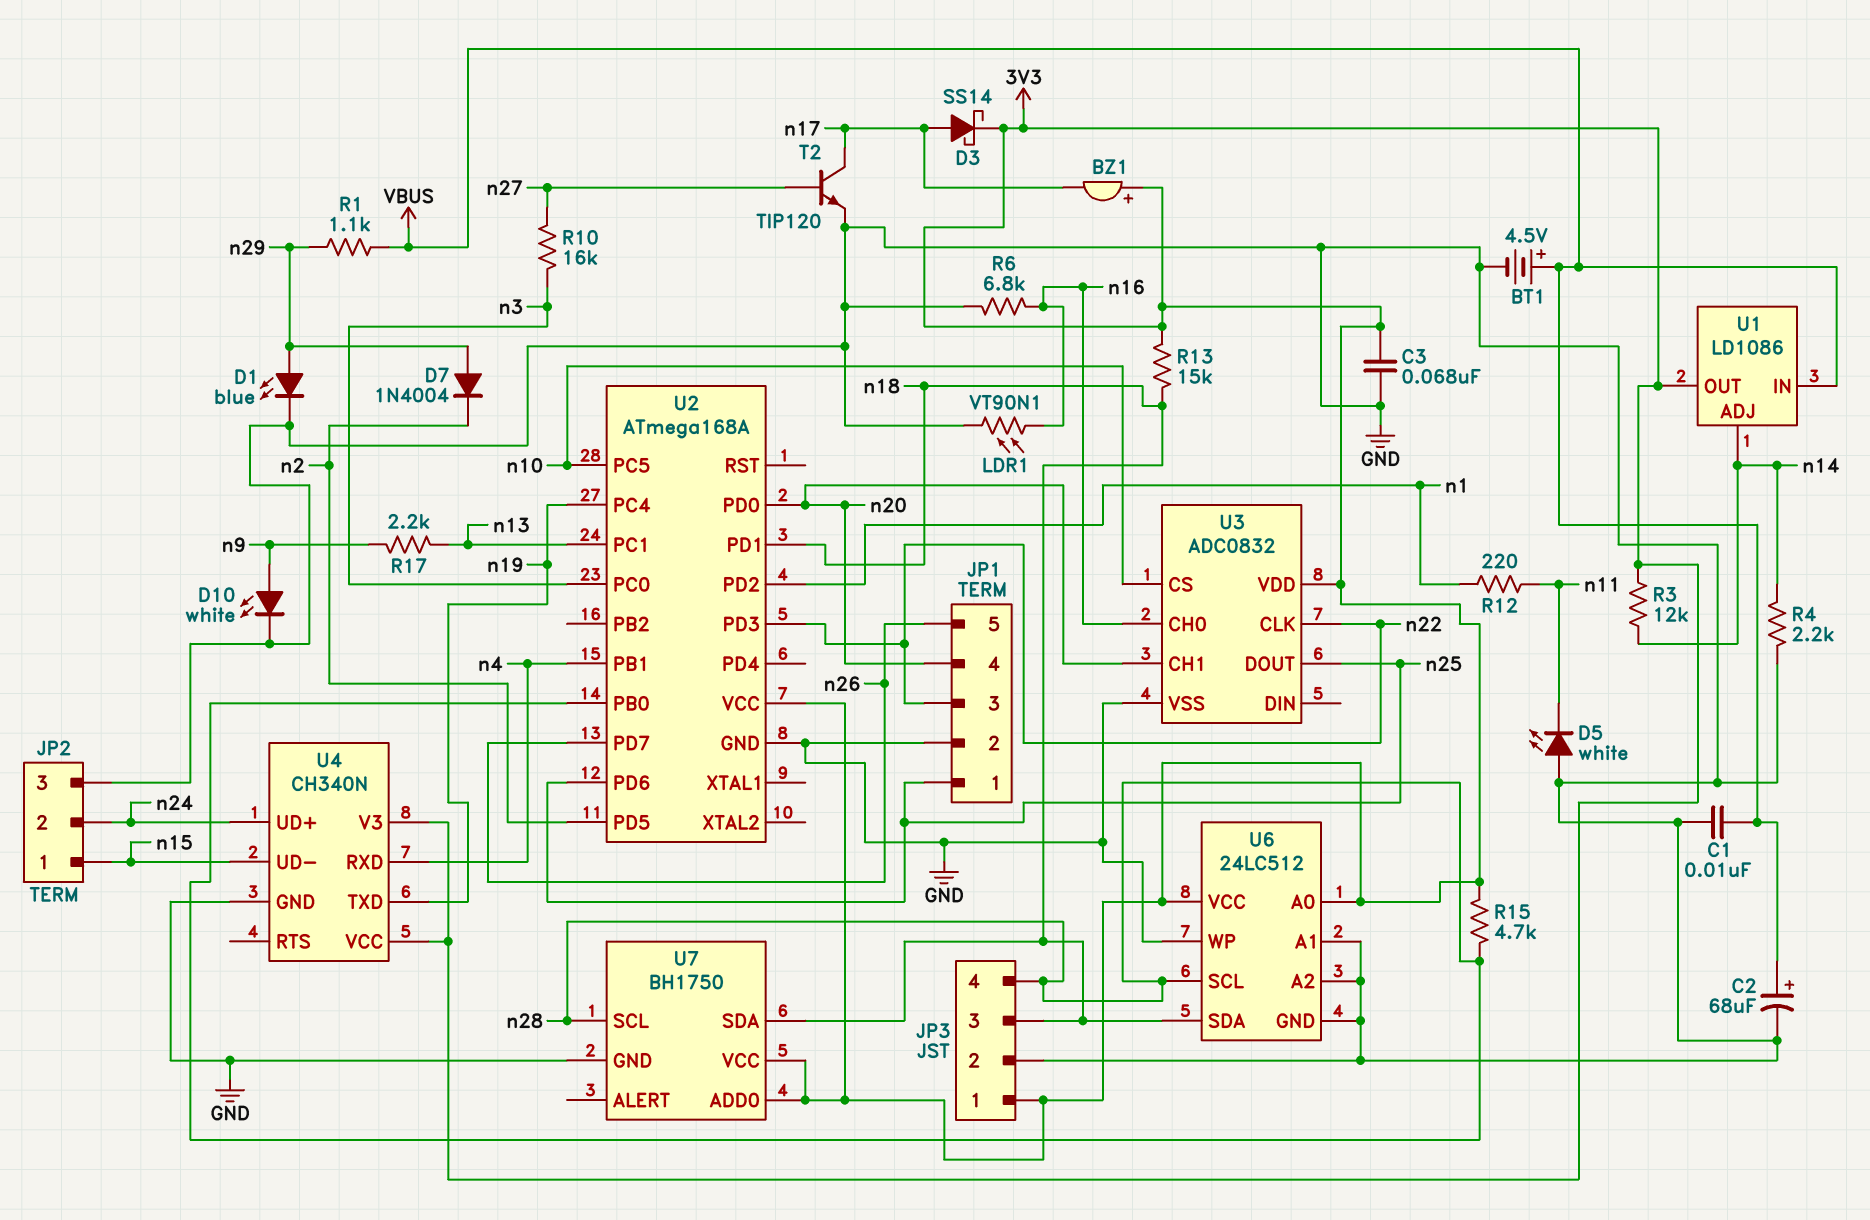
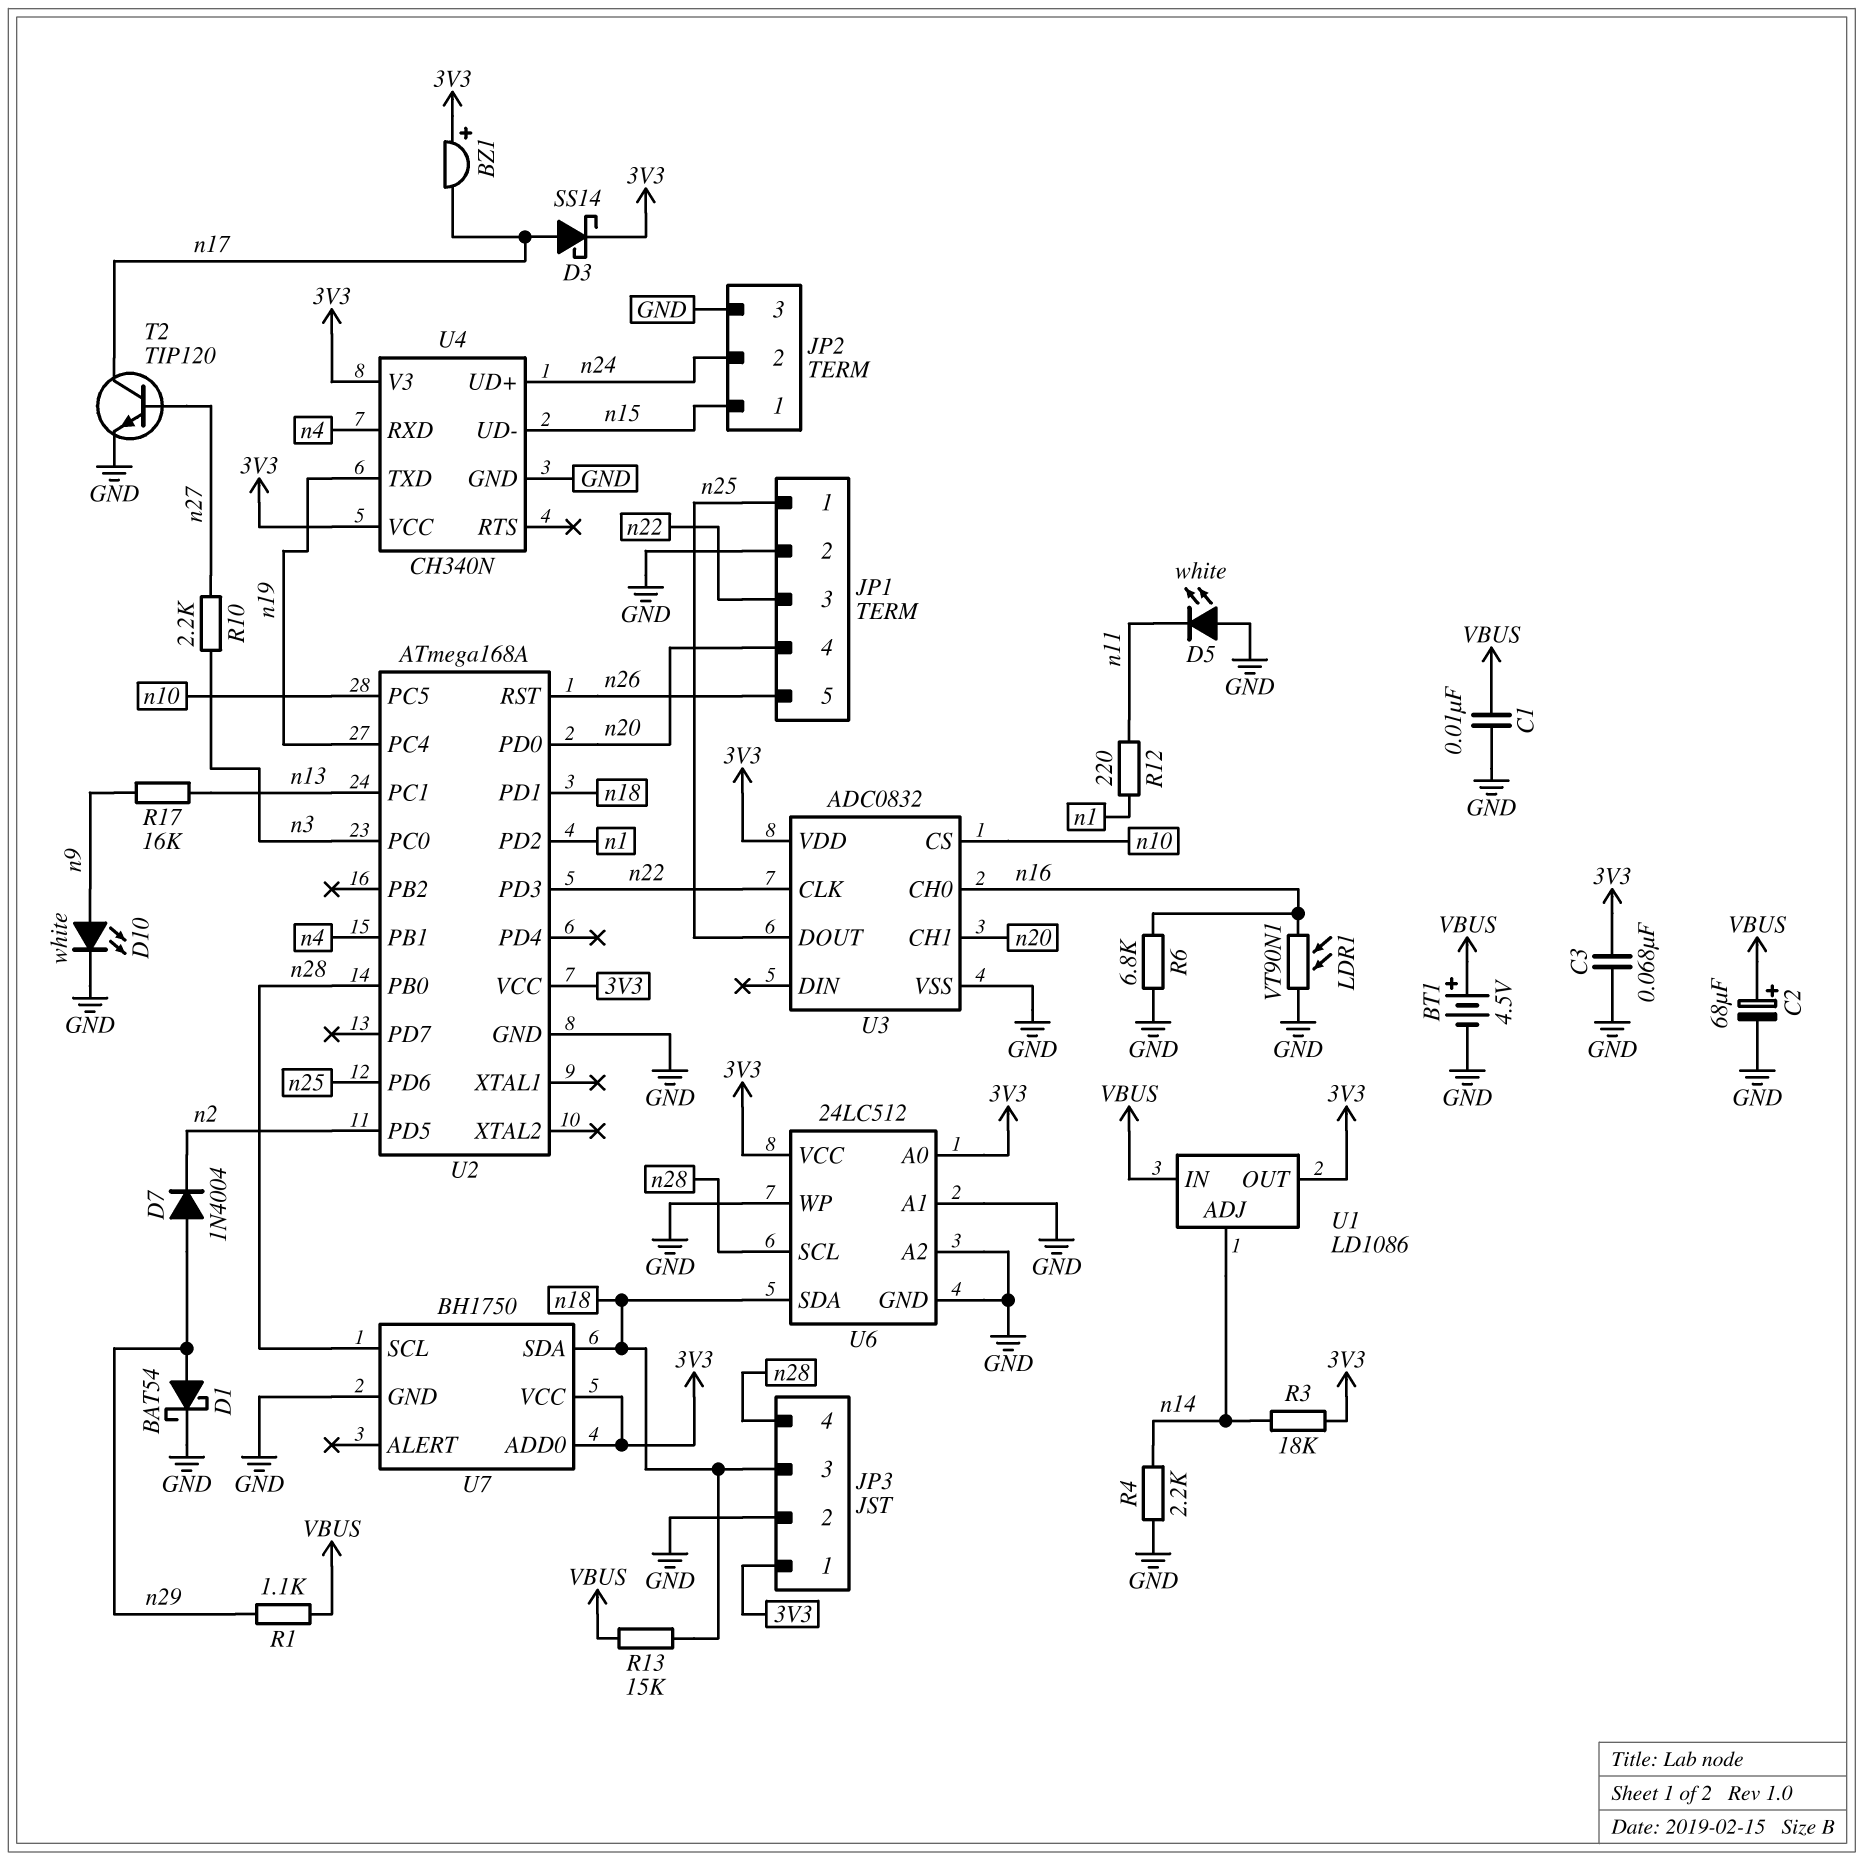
D1: LED blue (A n29, K GND) -> schottky BAT54 (A n29, K GND)
R3: 12k (3V3, n14) -> 18k (3V3, n14)
R10: 16k (n3, n27) -> 2.2k (n3, n27)
R13: 15k (3V3, n18) -> 15k (VBUS, n18)
R15: 4.7k (3V3, n28) -> none
R17: 2.2k (n9, n13) -> 16k (n9, n13)
U2 pin PD7: n26 -> none
U2 pin RST: none -> n26

